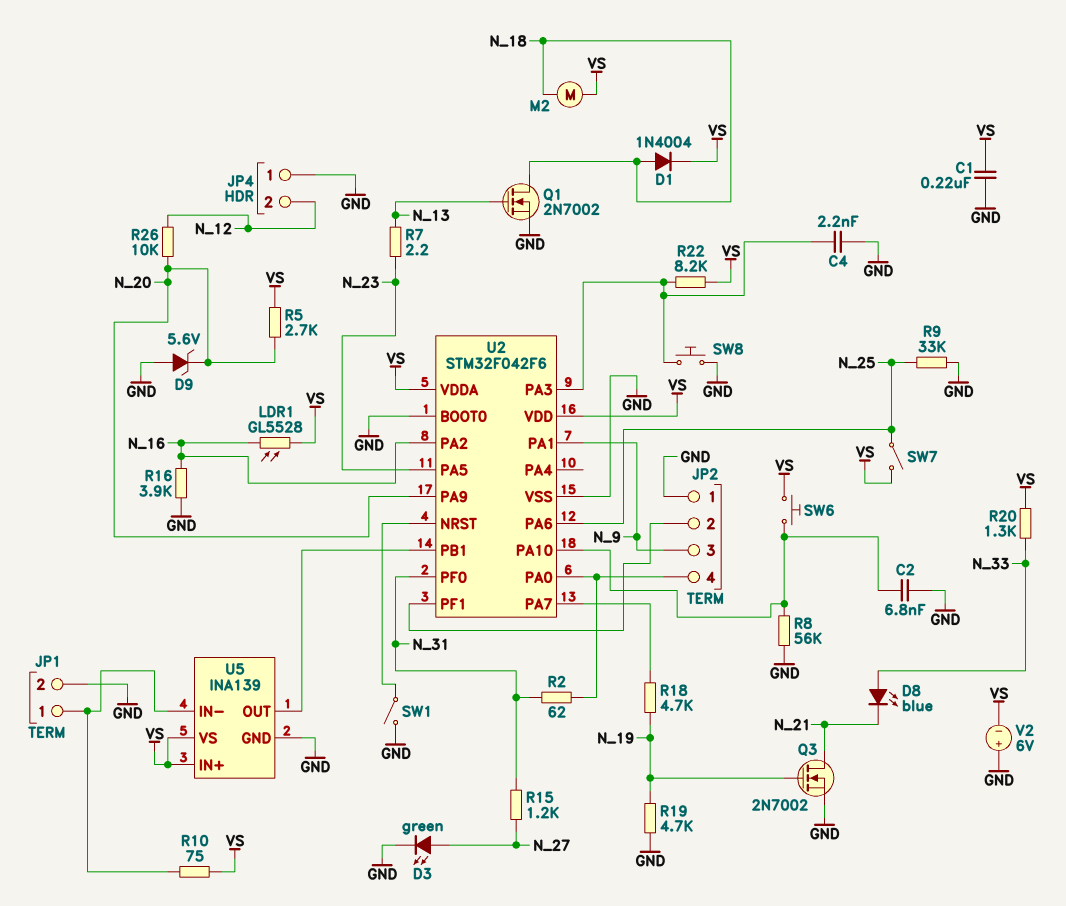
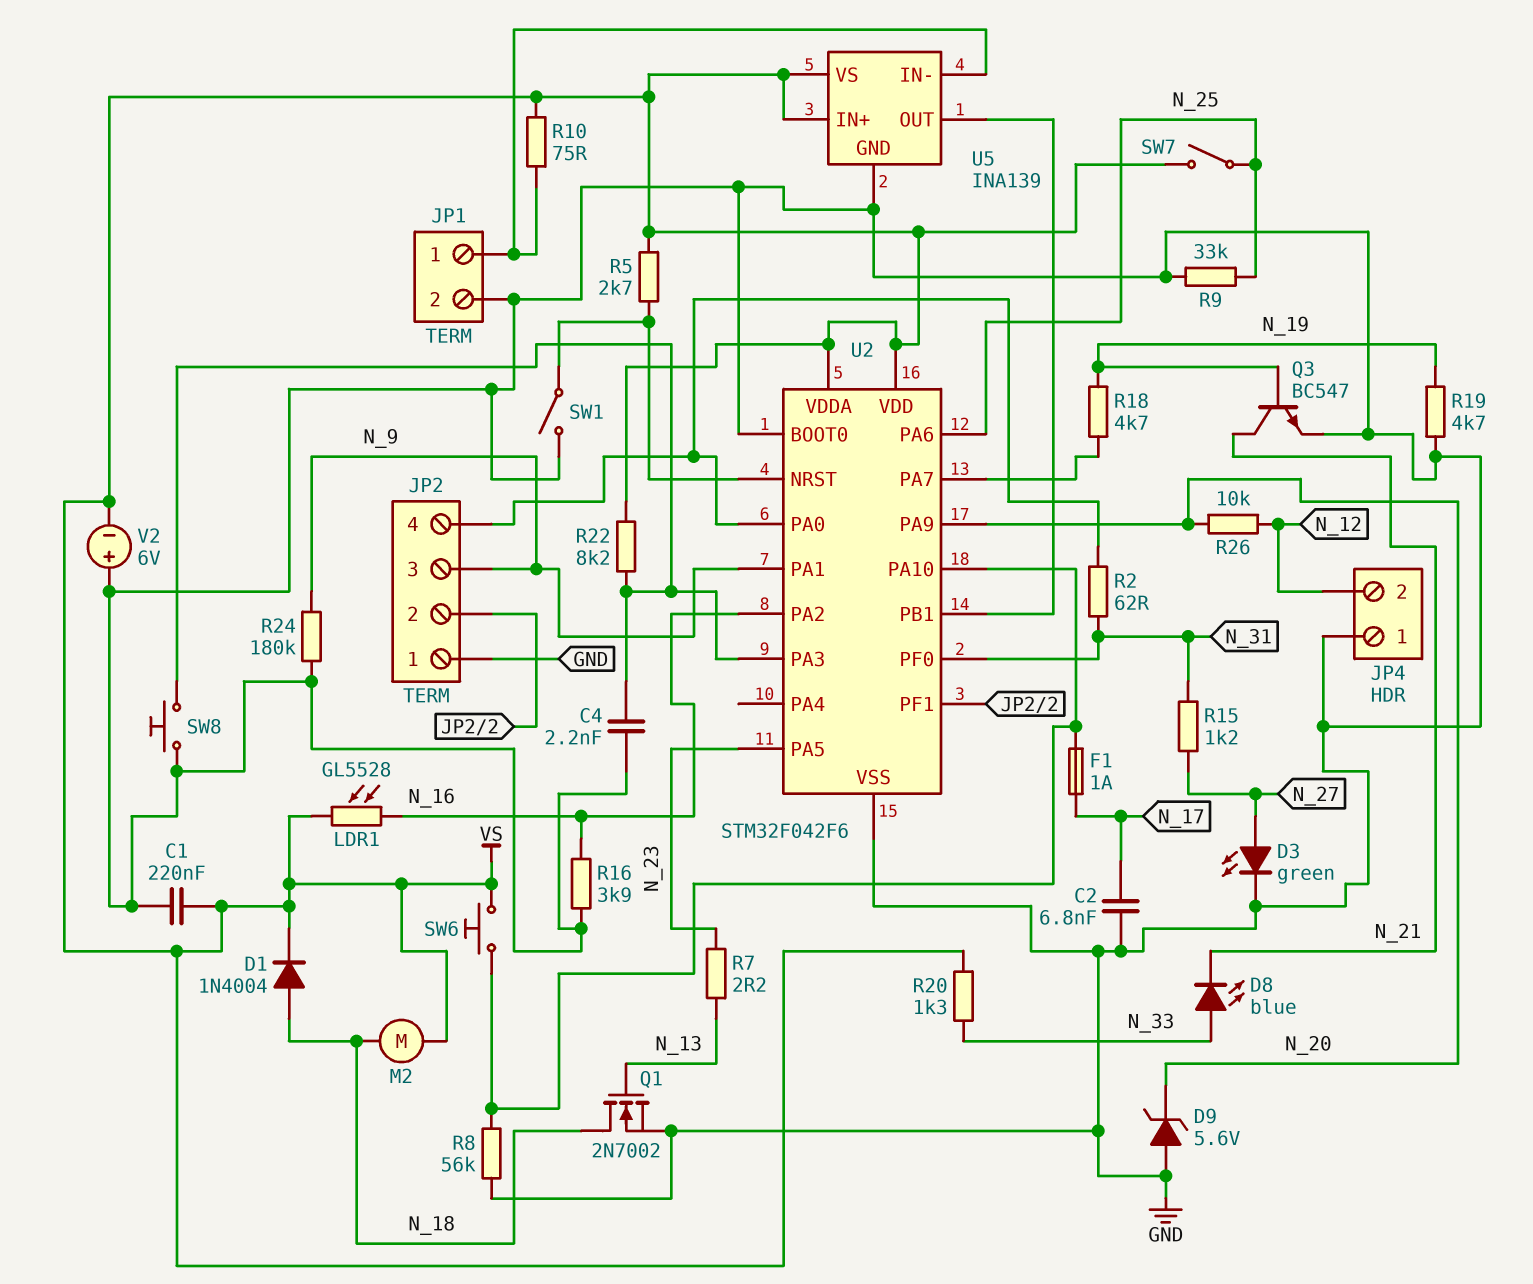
C2: 6.8nF (GND, U2/PA10) -> 6.8nF (GND, N_17)
F1: none -> 1A (N_17, U2/PA10)
Q3: NMOS 2N7002 (G N_19, D N_21, S GND) -> NPN BC547 (B N_19, C N_21, E GND)
R5: 2.7k (N_20, VS) -> 2.7k (U2/NRST, VS)
R24: none -> 180k (GND, N_9)

